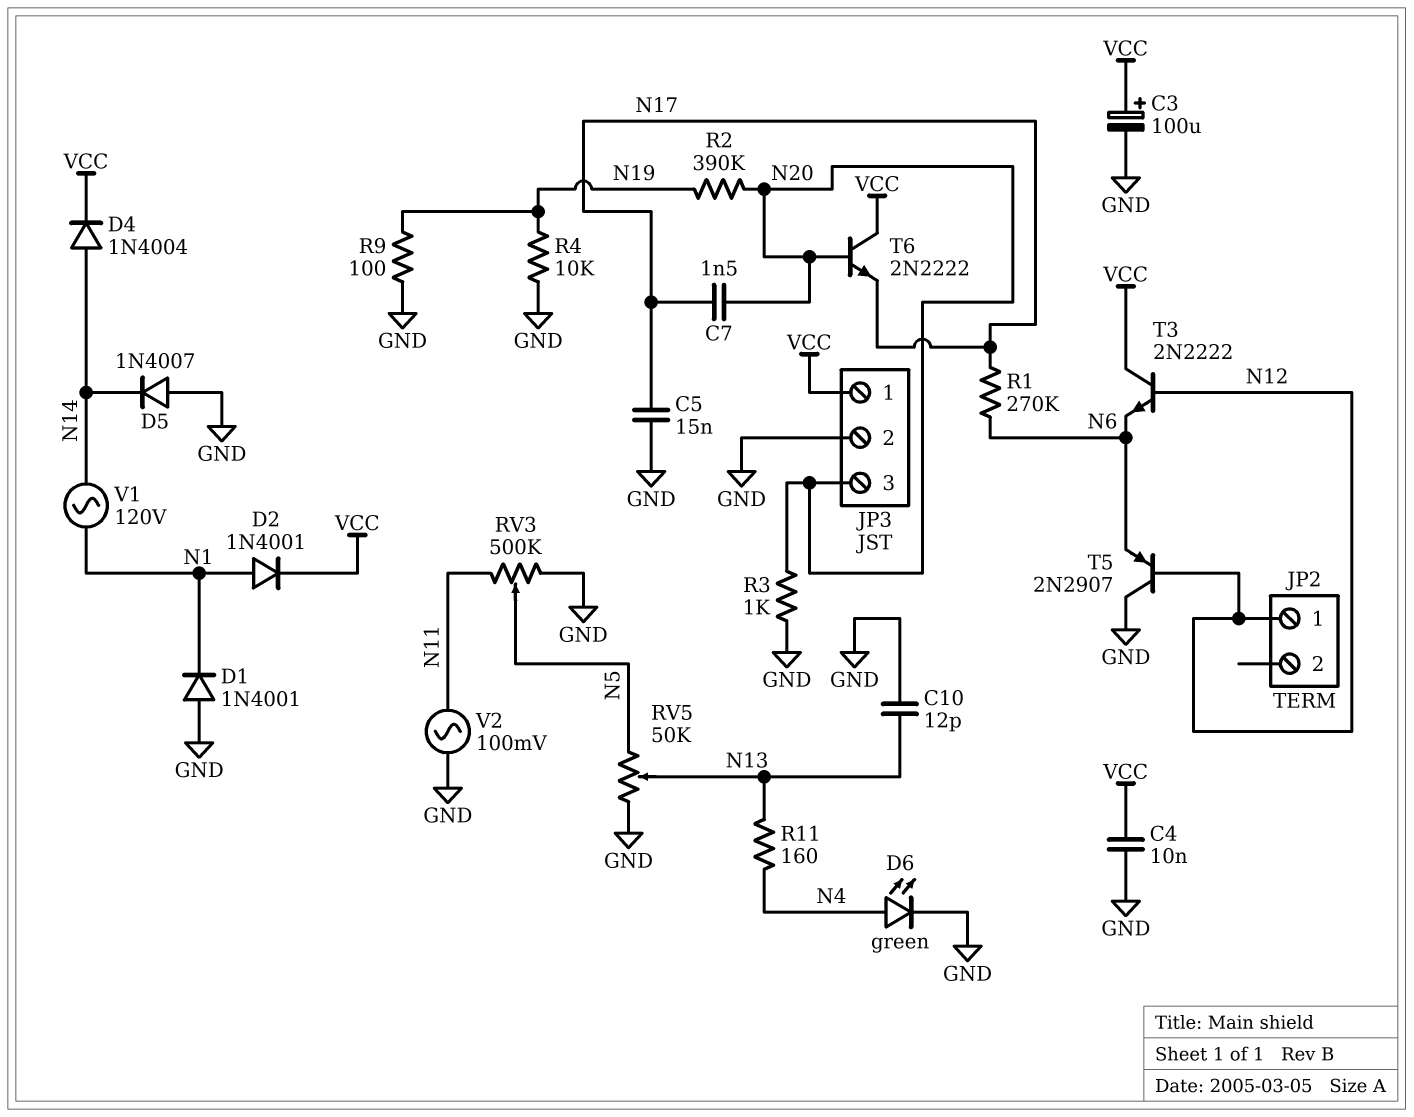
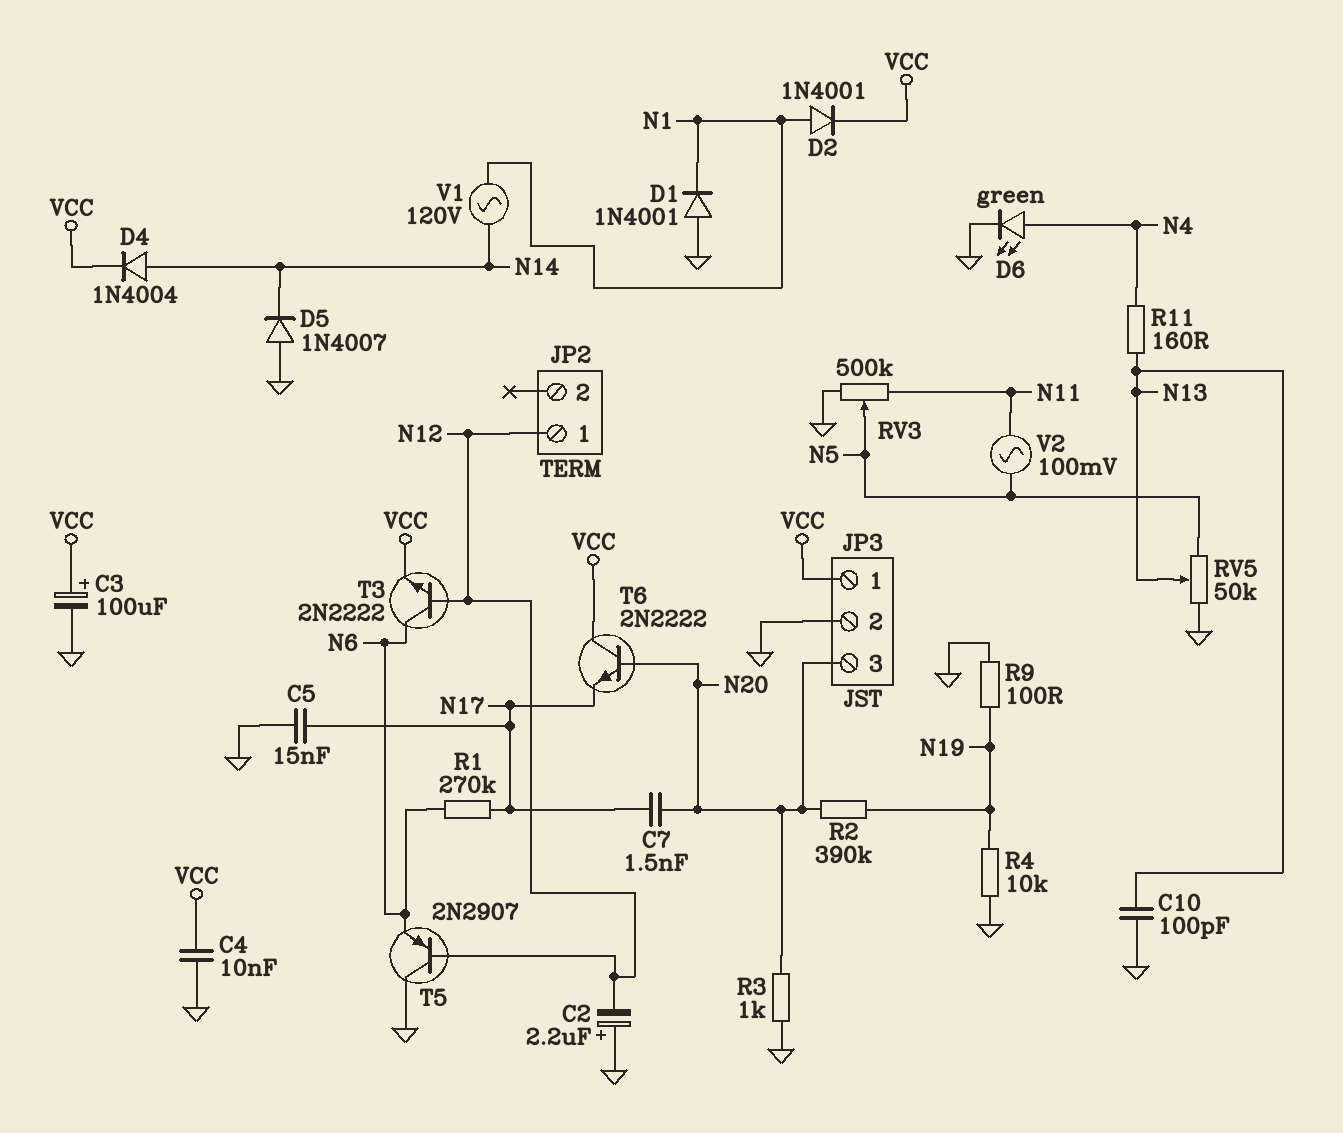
C2: none -> 2.2uF (plus GND, minus N12)
C10: 12pF (GND, N13) -> 100pF (GND, N13)
T3: NPN 2N2222 (B N12, C VCC, E N6) -> NPN 2N2222 (B N12, C N6, E VCC)
V2: AC 100mV (GND, N11) -> AC 100mV (N5, N11)

